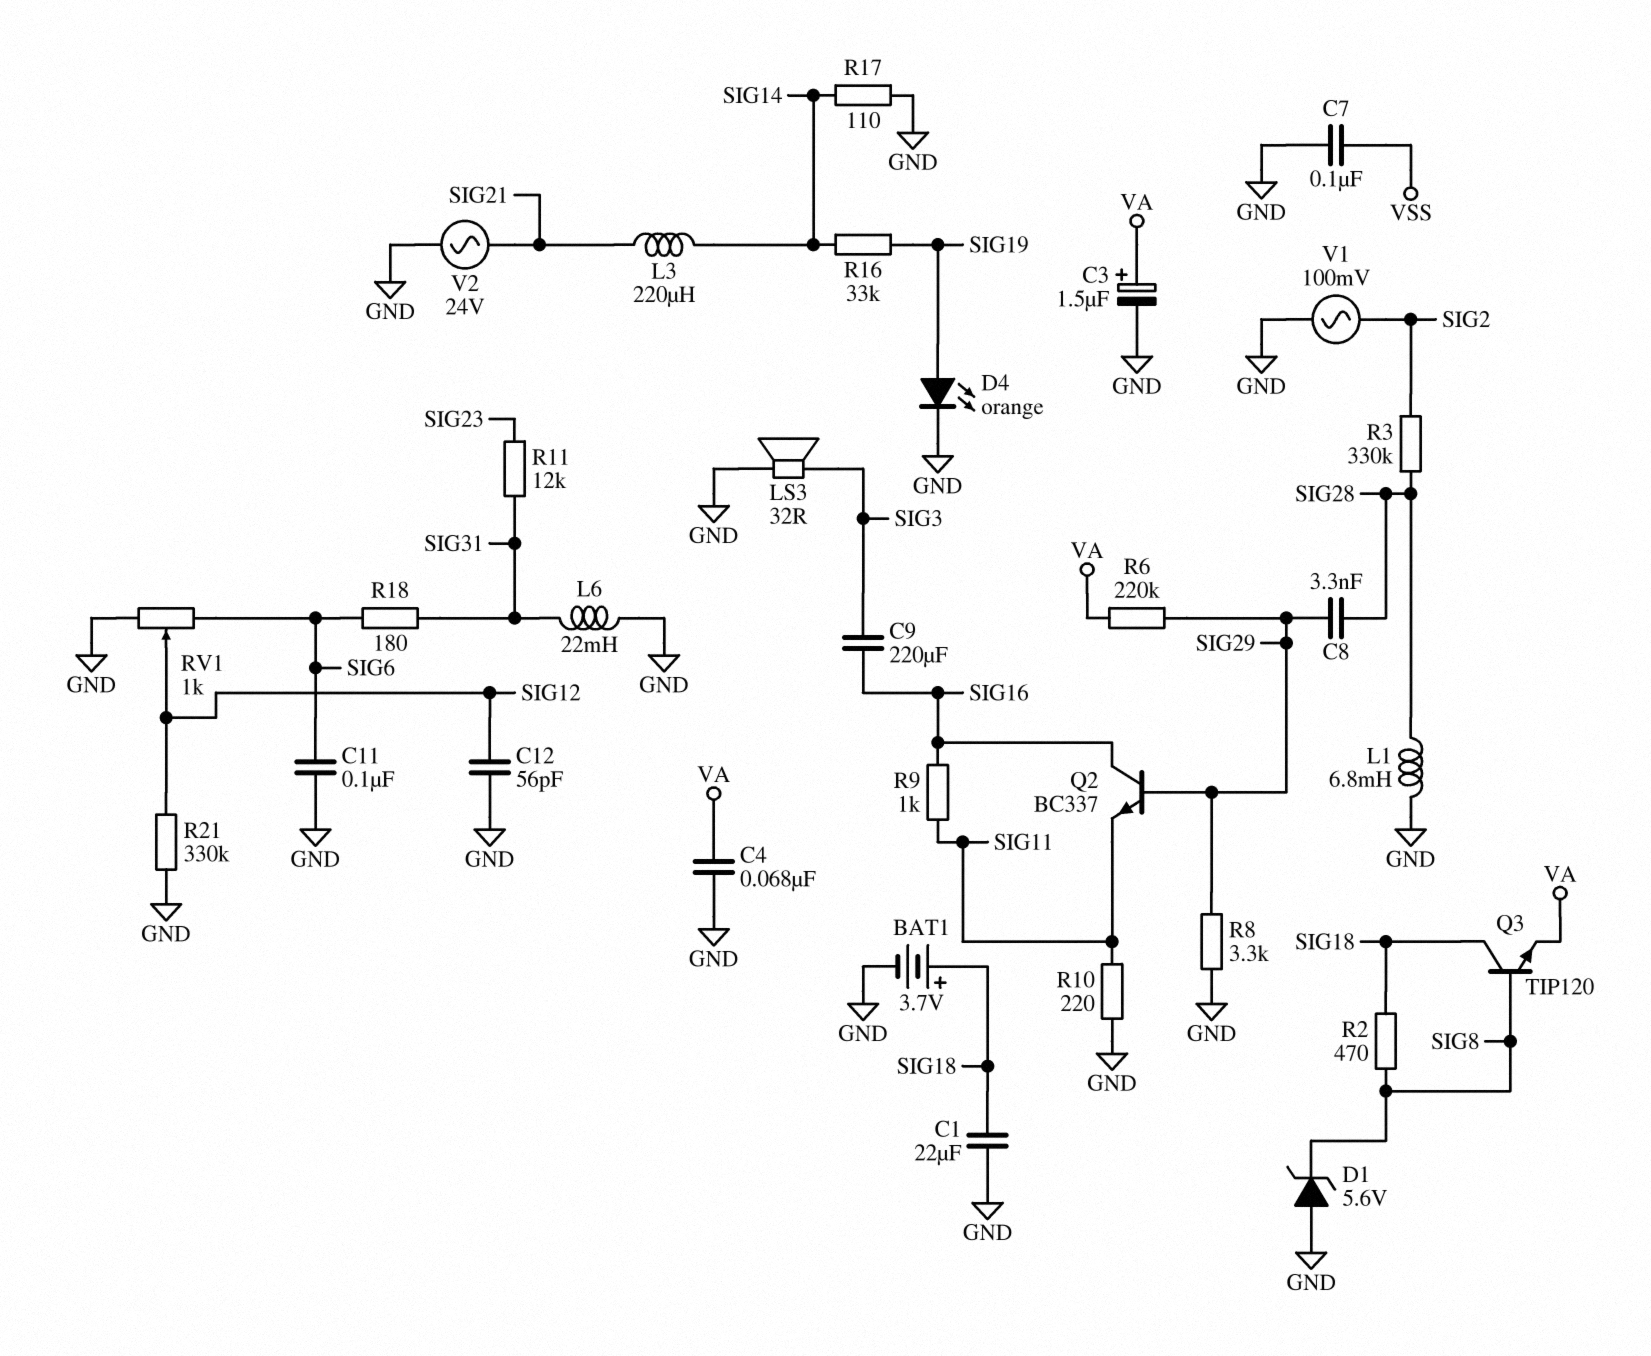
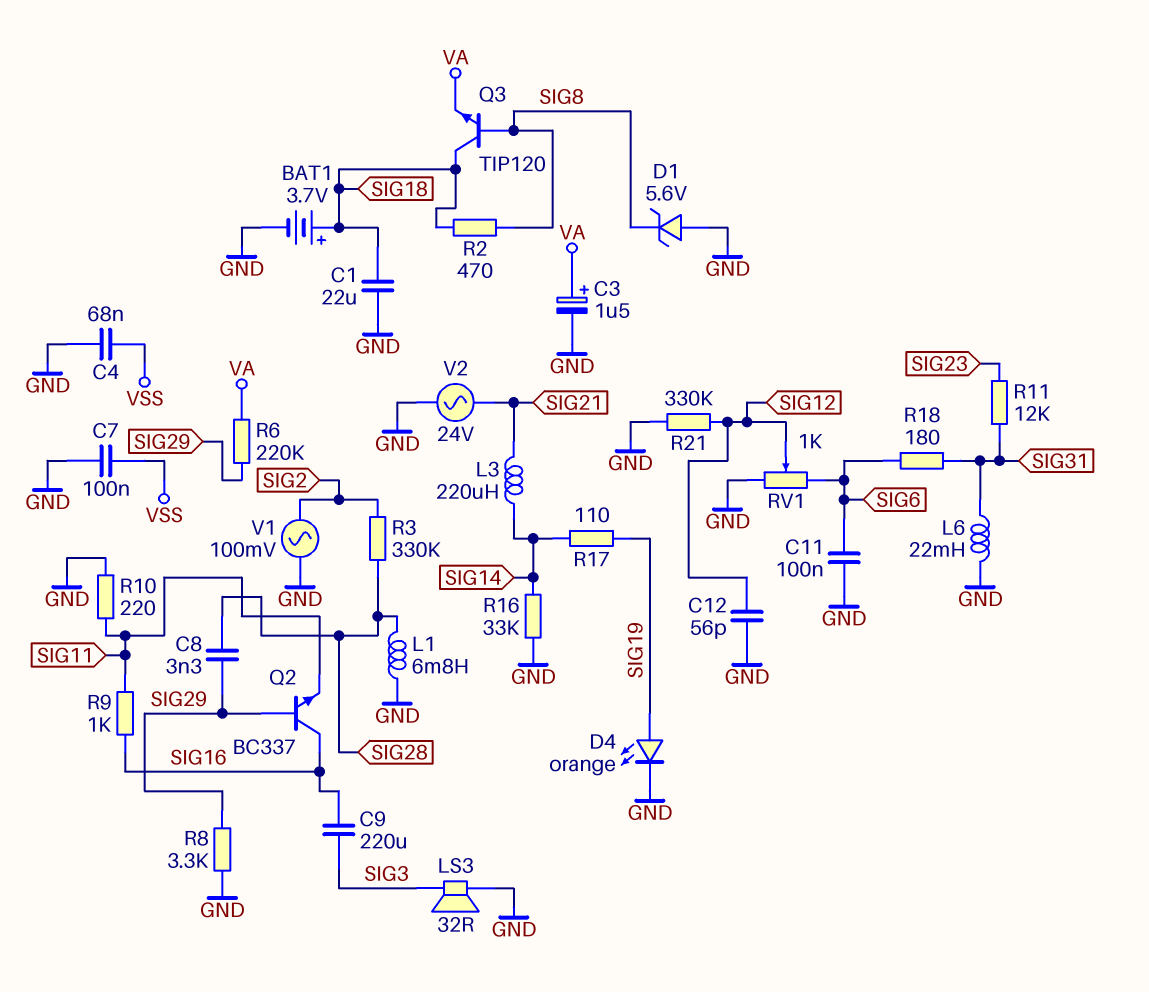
C4: 68nF (GND, VA) -> 68nF (GND, VSS)
R16: 33k (SIG14, SIG19) -> 33k (GND, SIG14)
R17: 110 (GND, SIG14) -> 110 (SIG14, SIG19)

